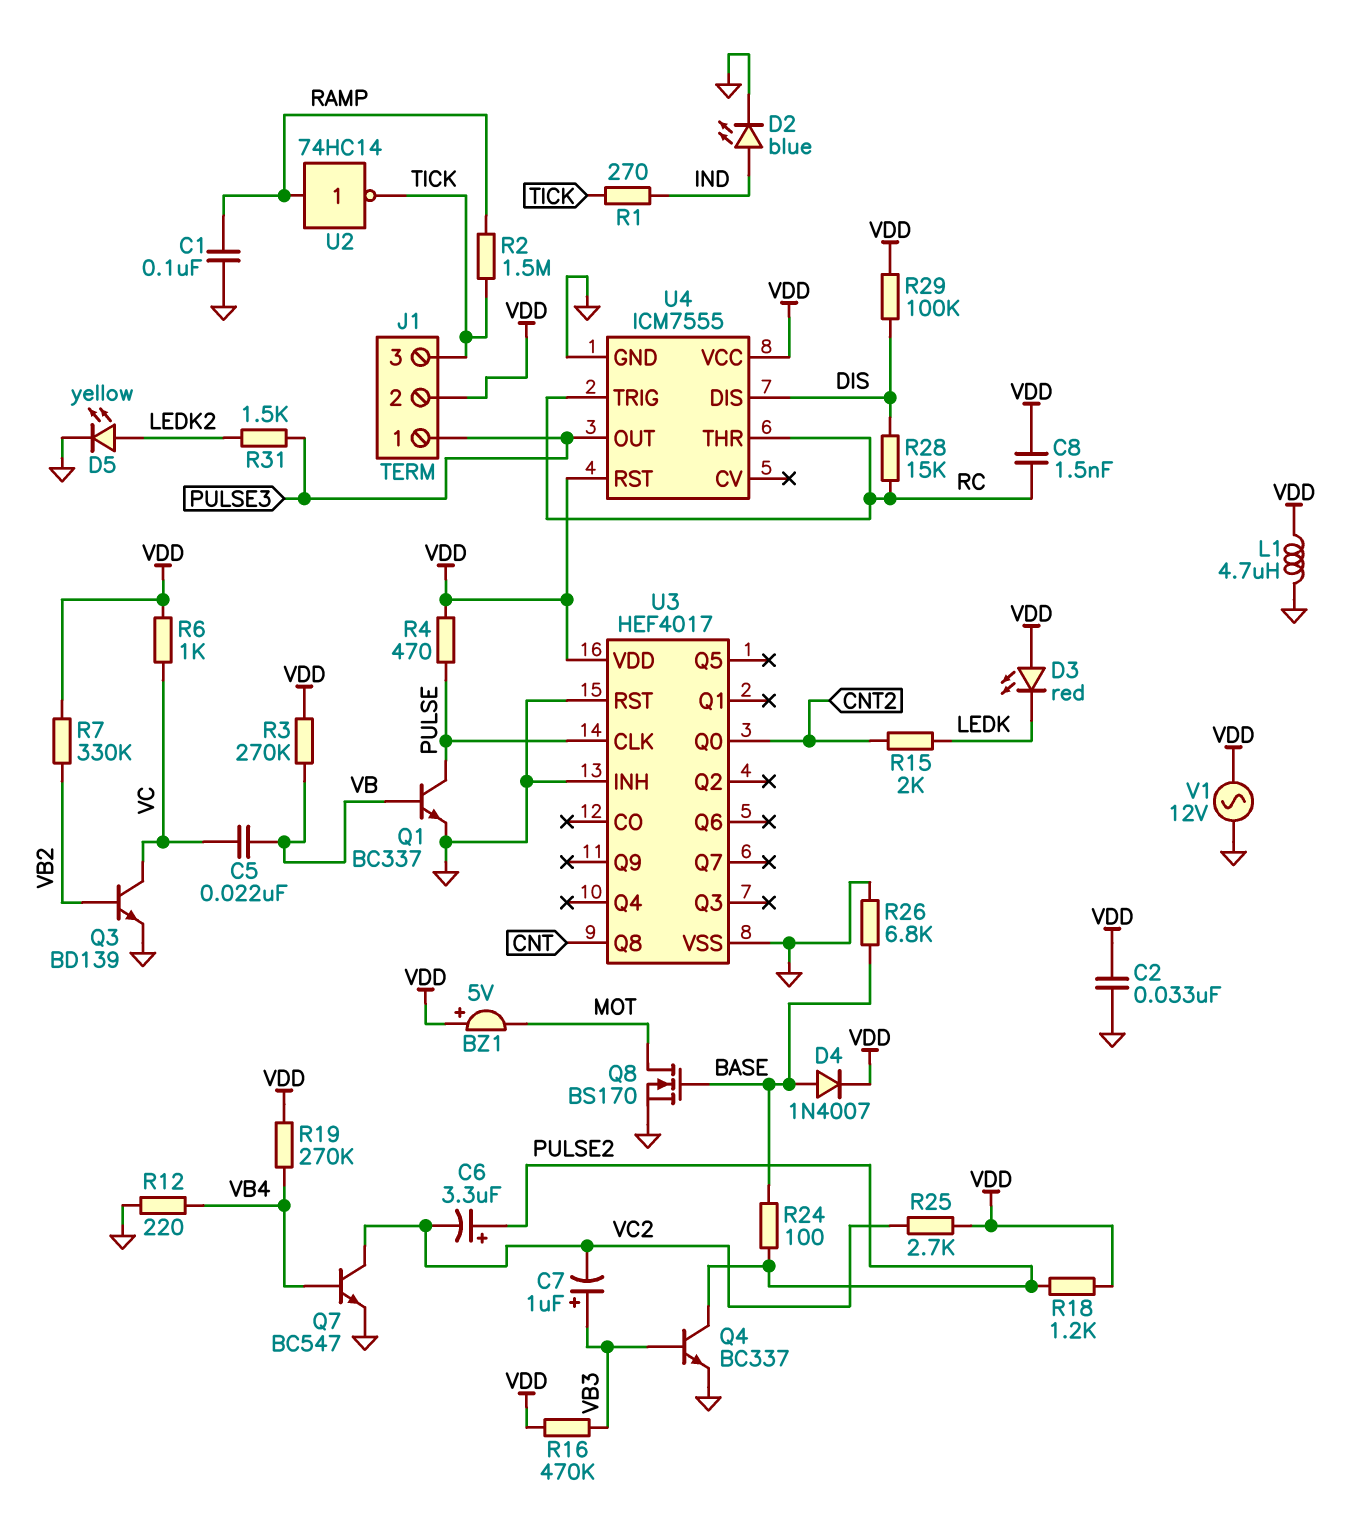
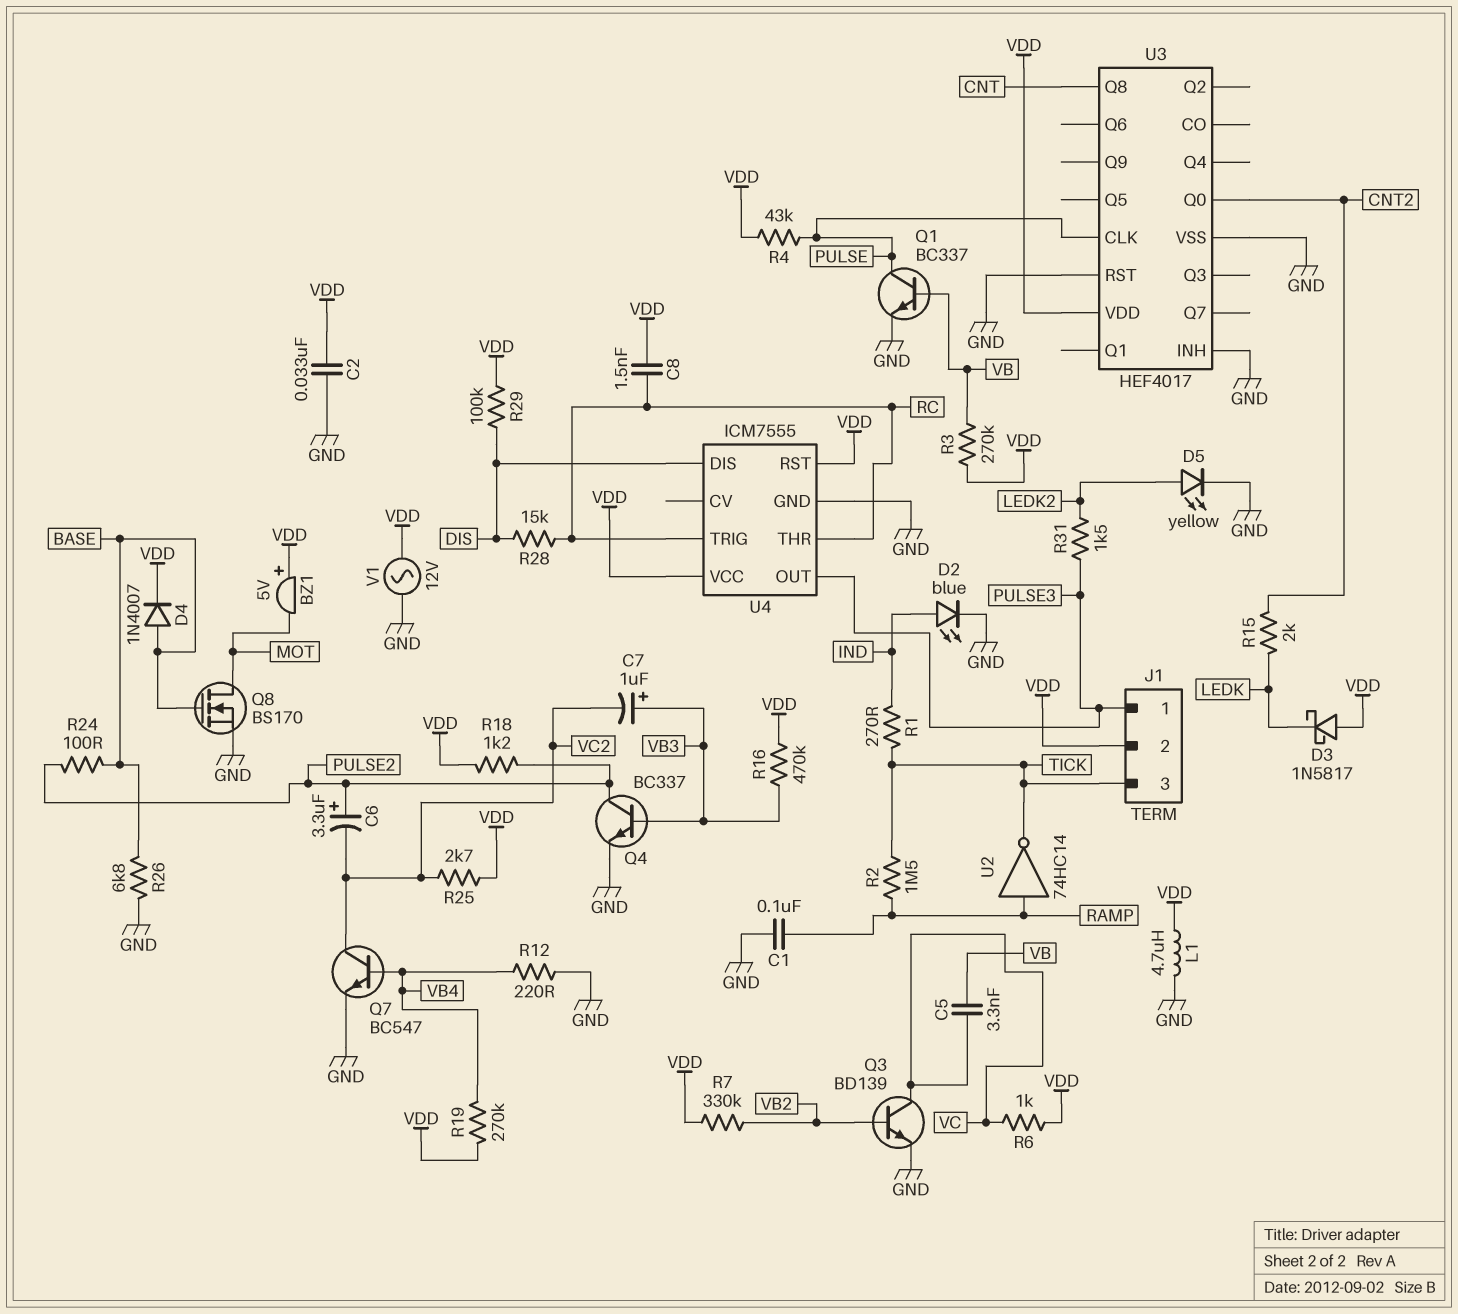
C5: 22nF (VB, VC) -> 3.3nF (VB, VC)
D3: LED red (A VDD, K LEDK) -> schottky 1N5817 (A VDD, K LEDK)
R4: 470 (PULSE, VDD) -> 43k (PULSE, VDD)

